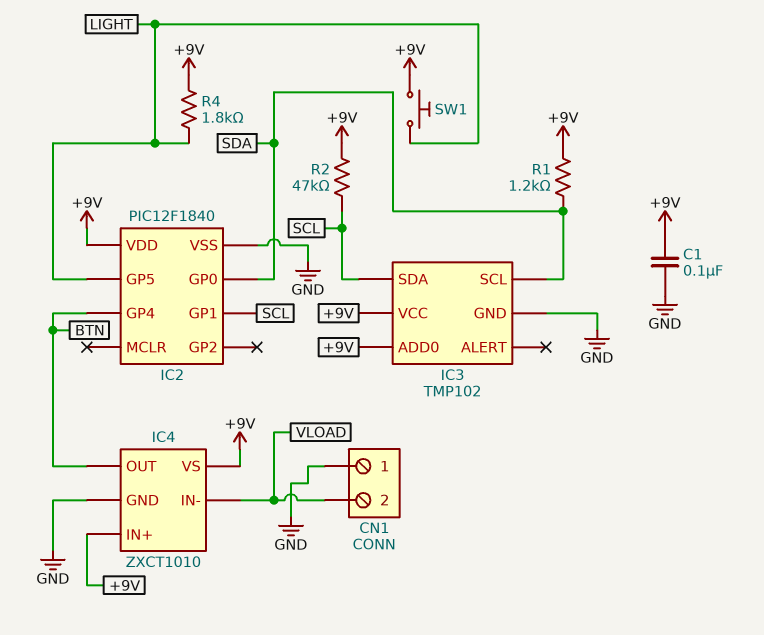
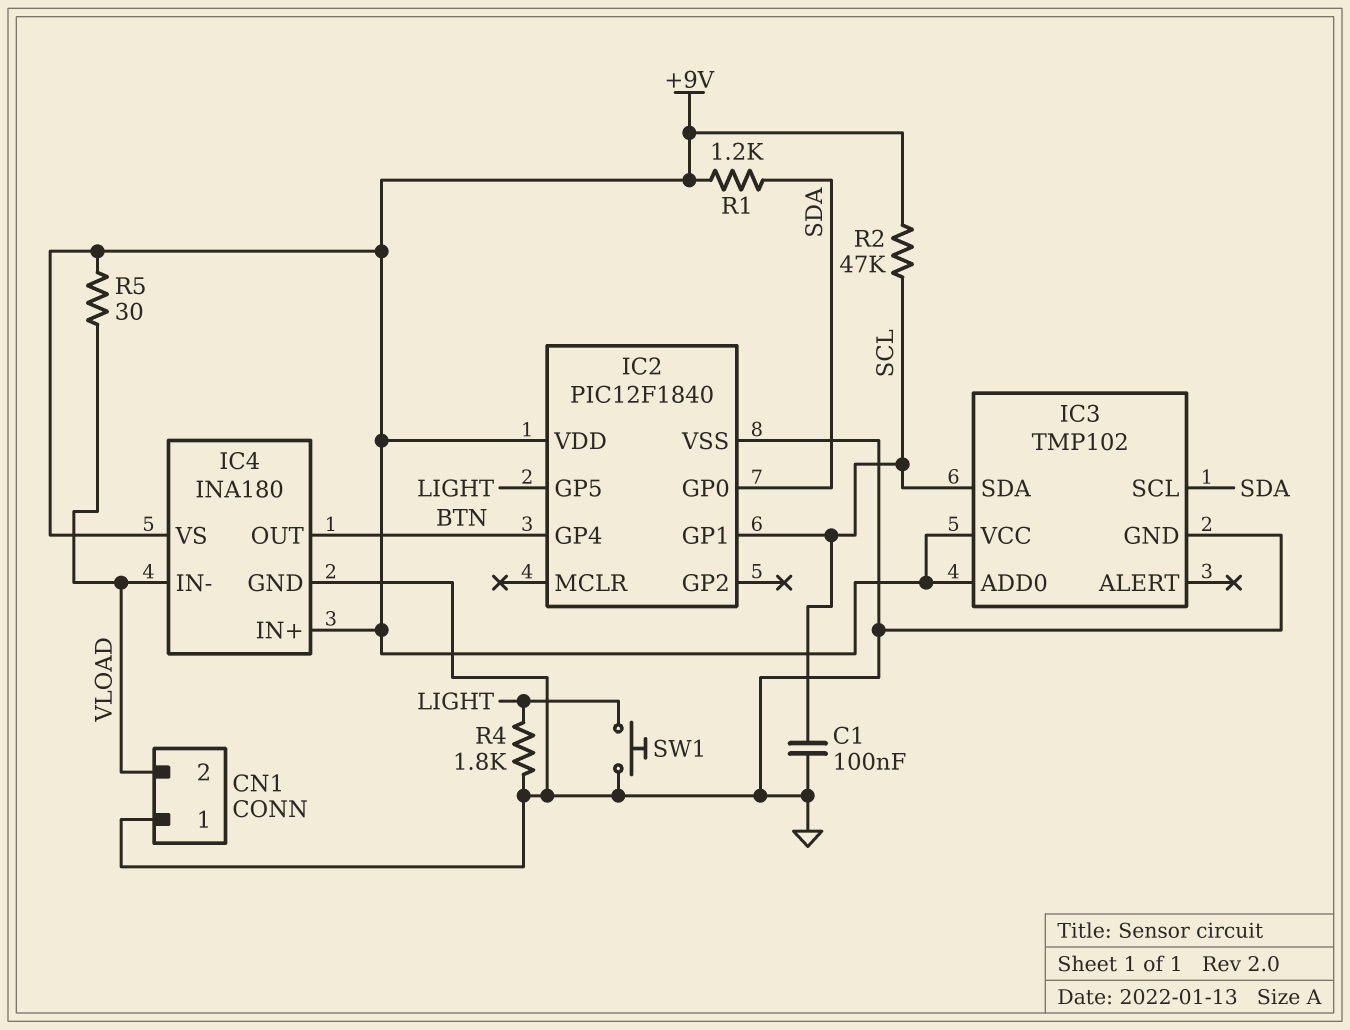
C1: 100nF (+9V, GND) -> 100nF (GND, SCL)
IC4: ZXCT1010 -> INA180
R4: 1.8k (+9V, LIGHT) -> 1.8k (GND, LIGHT)
R5: none -> 30 (+9V, VLOAD)
SW1: button (+9V, LIGHT) -> button (GND, LIGHT)

